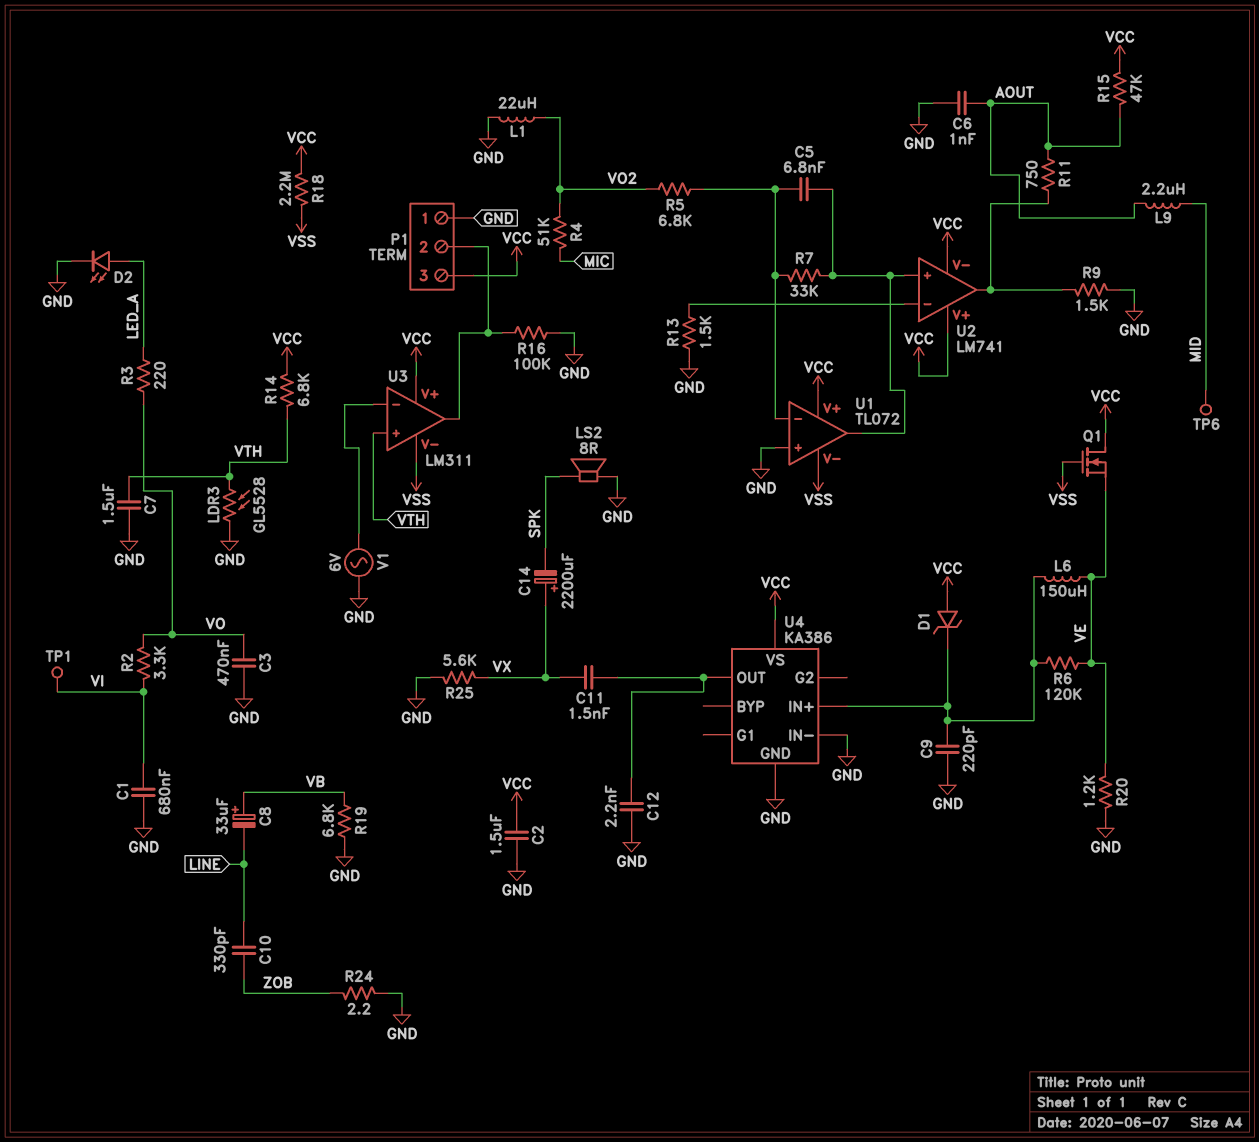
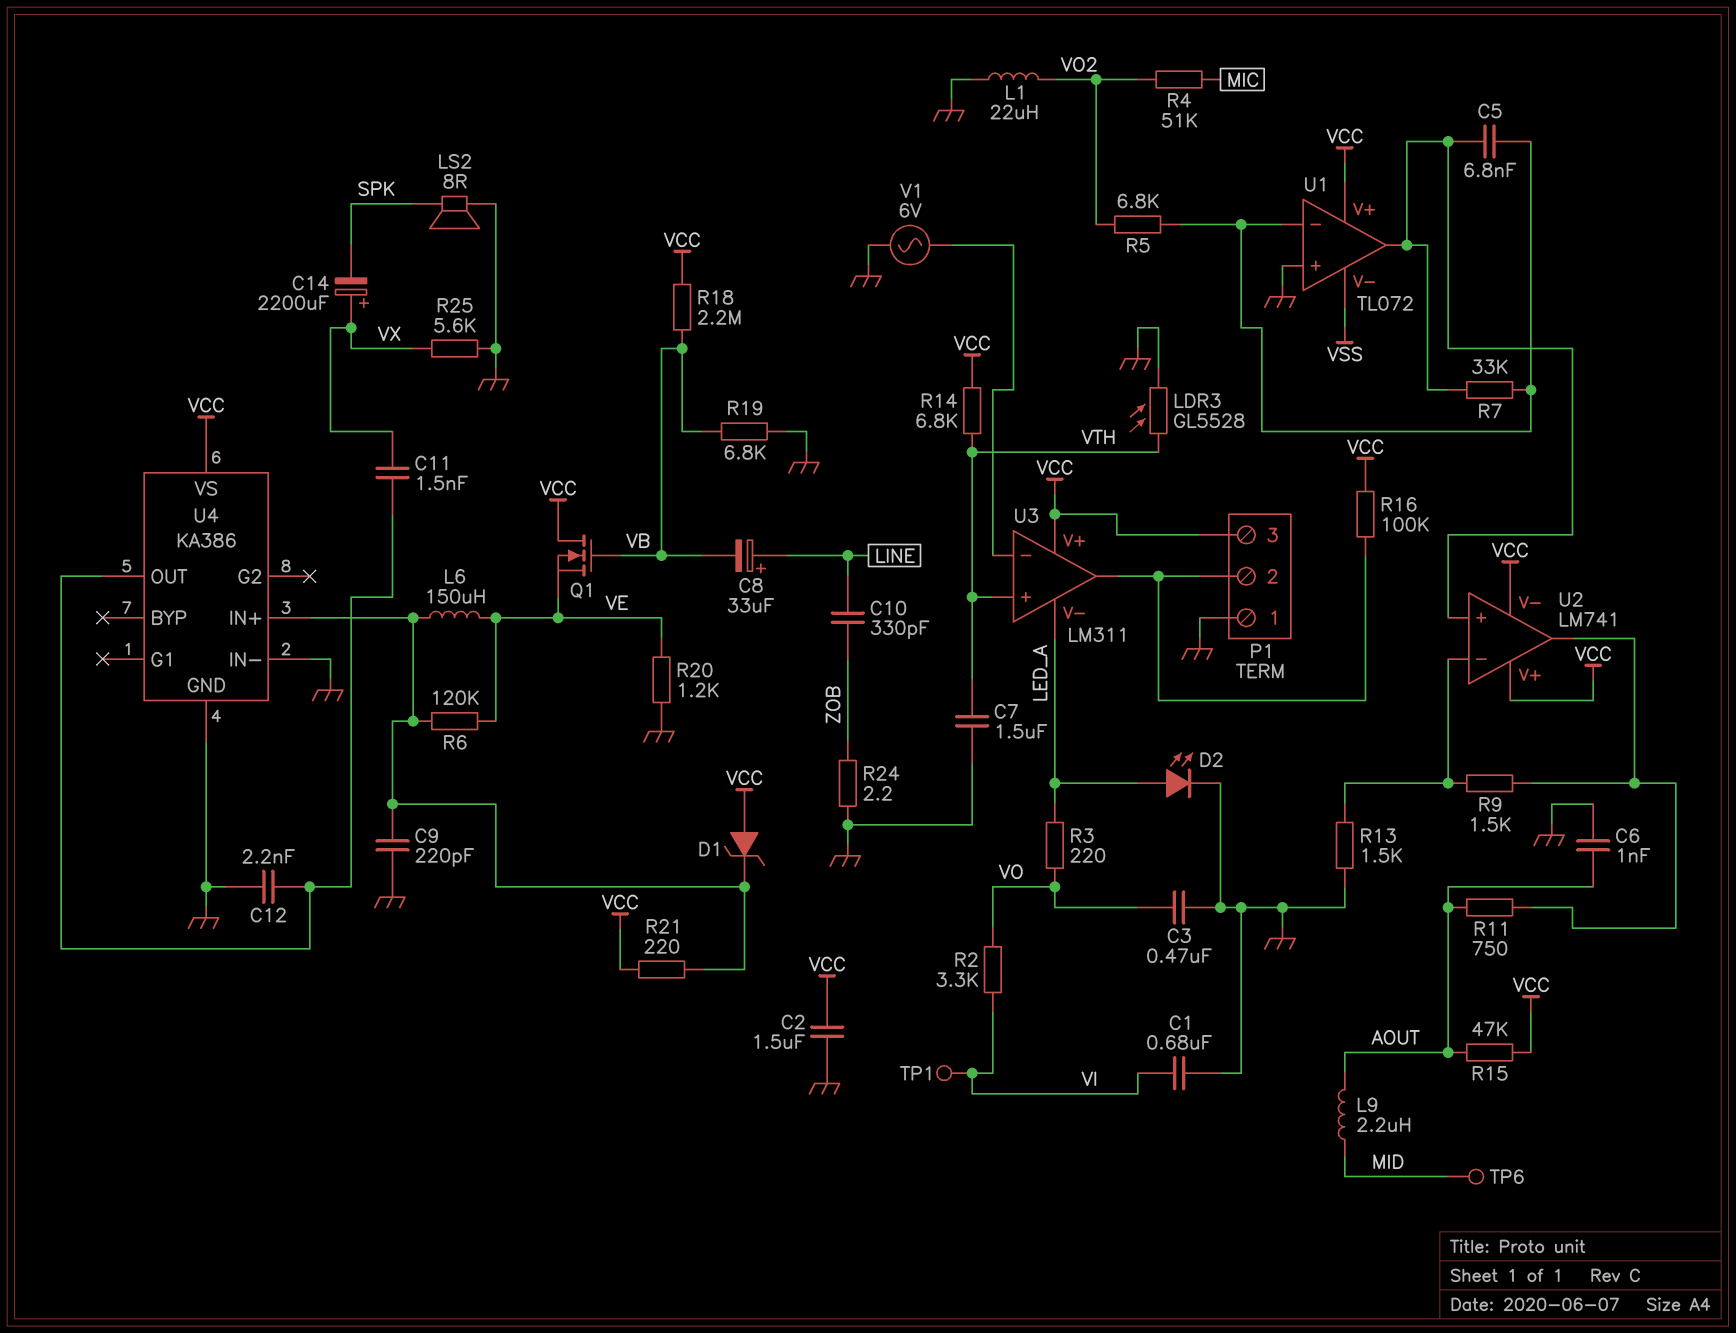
C8: 33uF (plus VB, minus LINE) -> 33uF (plus LINE, minus VB)
Q1: NMOS (G VSS, D VCC, S VE) -> NMOS (G VB, D VCC, S VE)
R9: 1.5k (GND, U2/out) -> 1.5k (U2/in-, U2/out)
R16: 100k (GND, P1/2) -> 100k (P1/2, VCC)
R18: 2.2M (VCC, VSS) -> 2.2M (VB, VCC)
R21: none -> 220 (U4/IN+, VCC)
U3 pin V-: VSS -> LED_A

